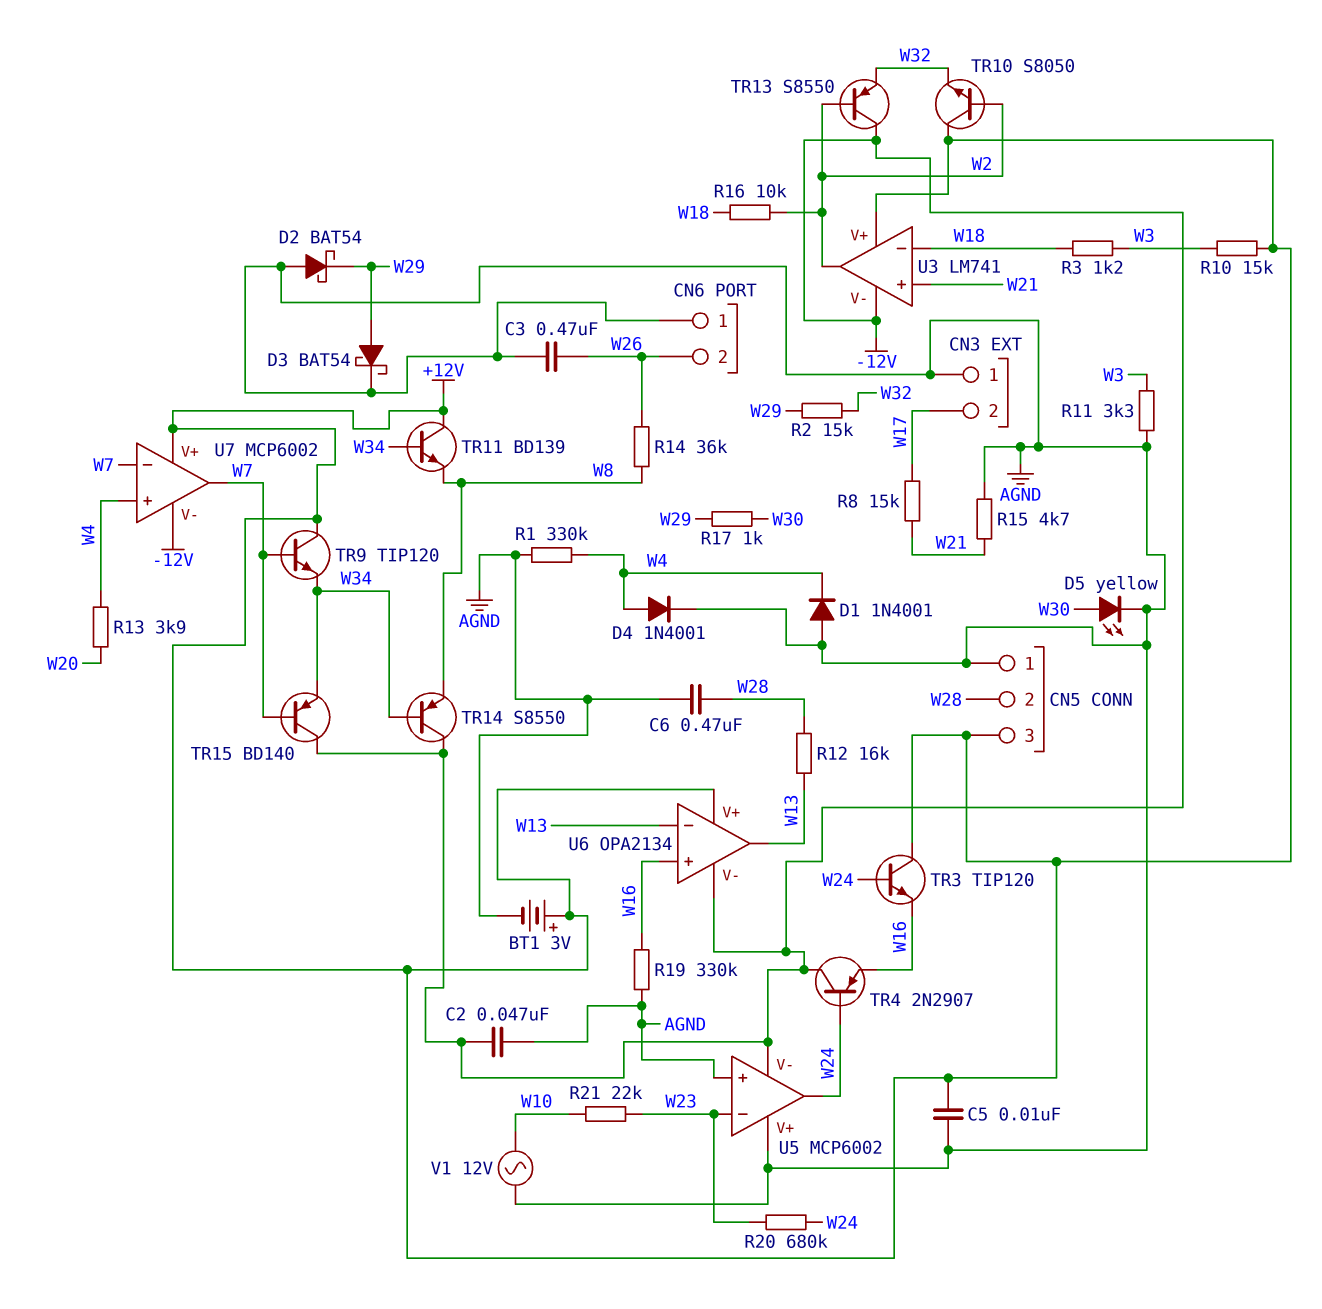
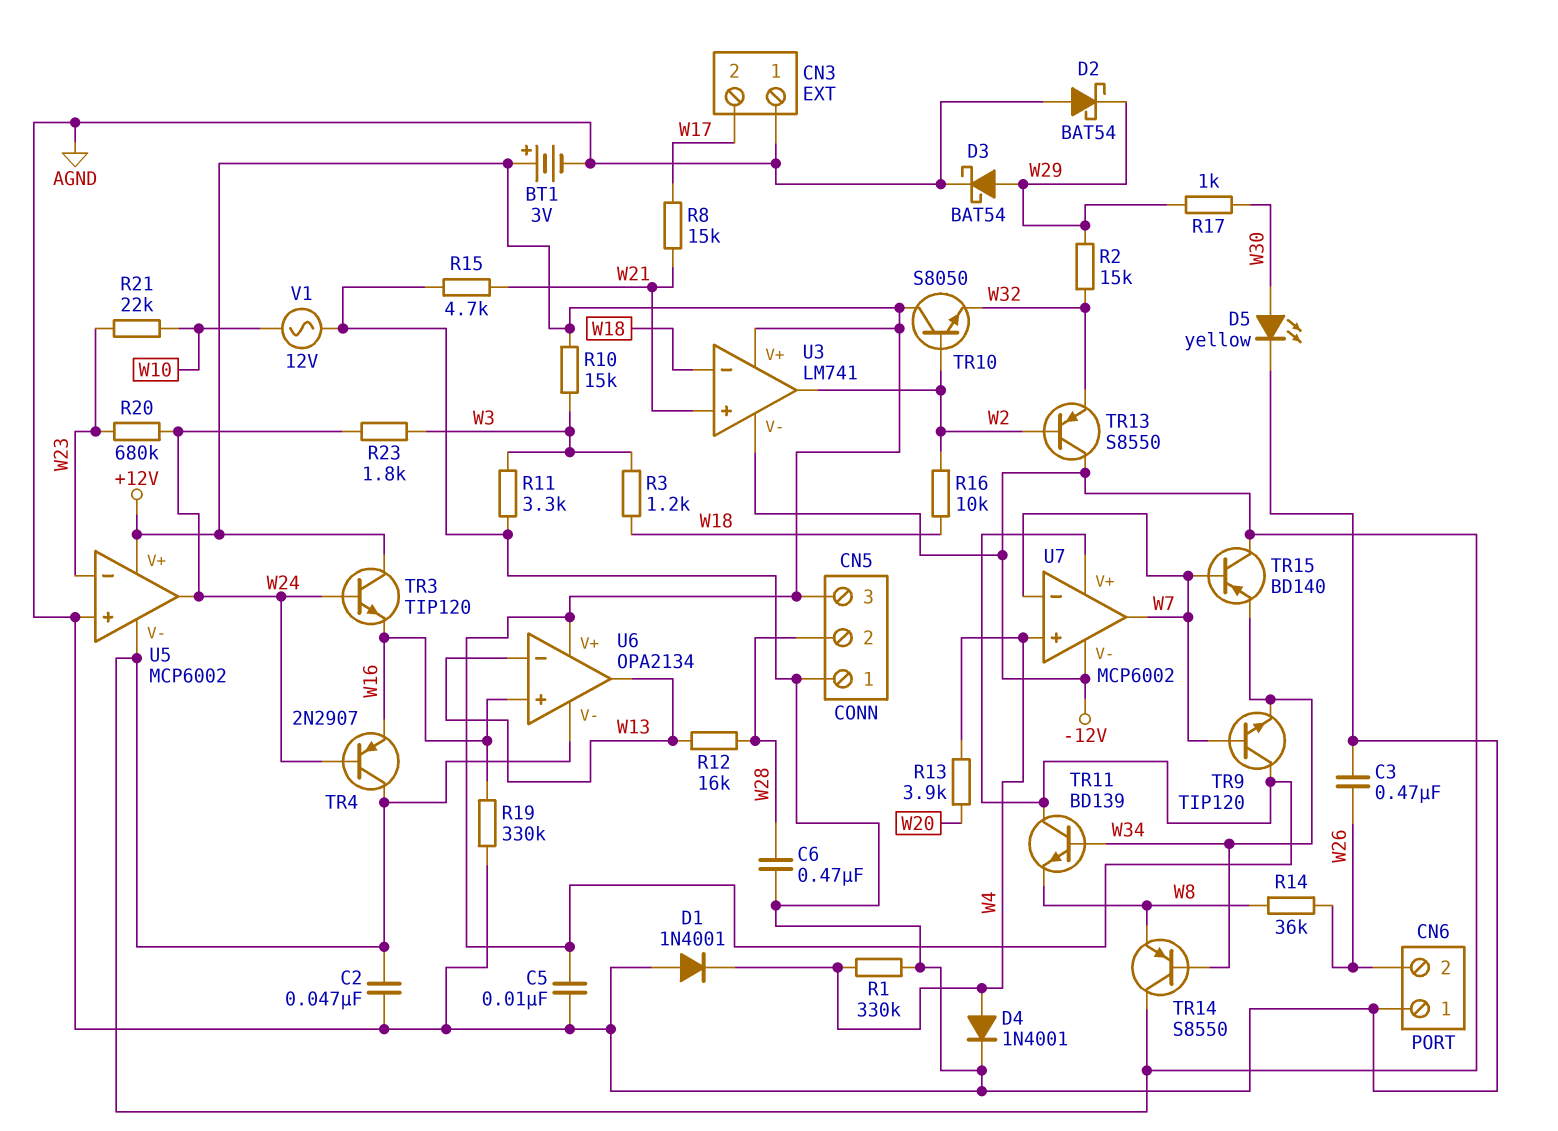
R23: none -> 1.8k (W3, W24)
U5 pin V+: AGND -> +12V

